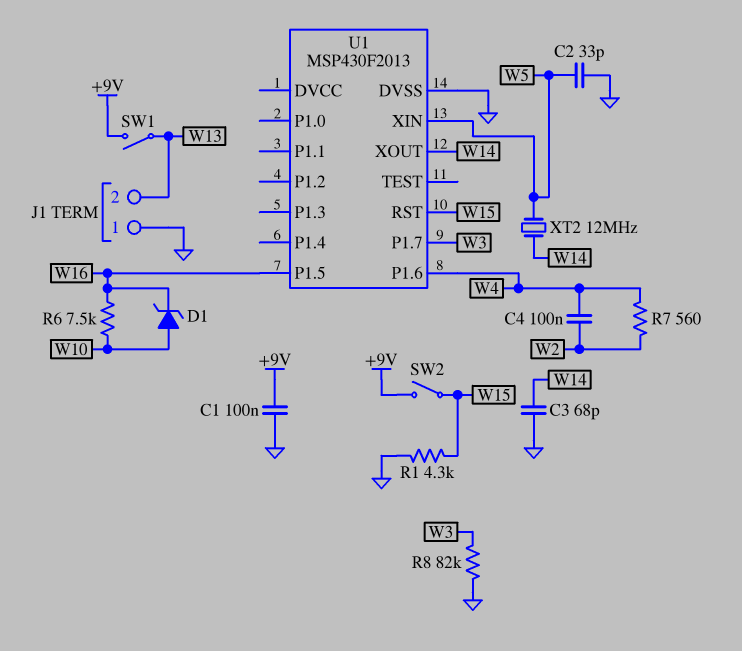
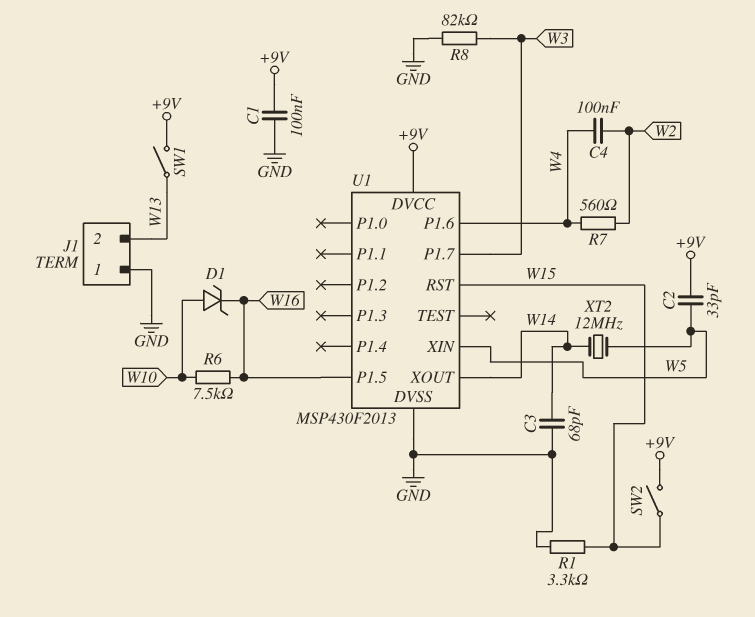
C2: 33pF (GND, W5) -> 33pF (+9V, W5)
R1: 4.3k (GND, W15) -> 3.3k (GND, W15)
U1 pin DVCC: none -> +9V

